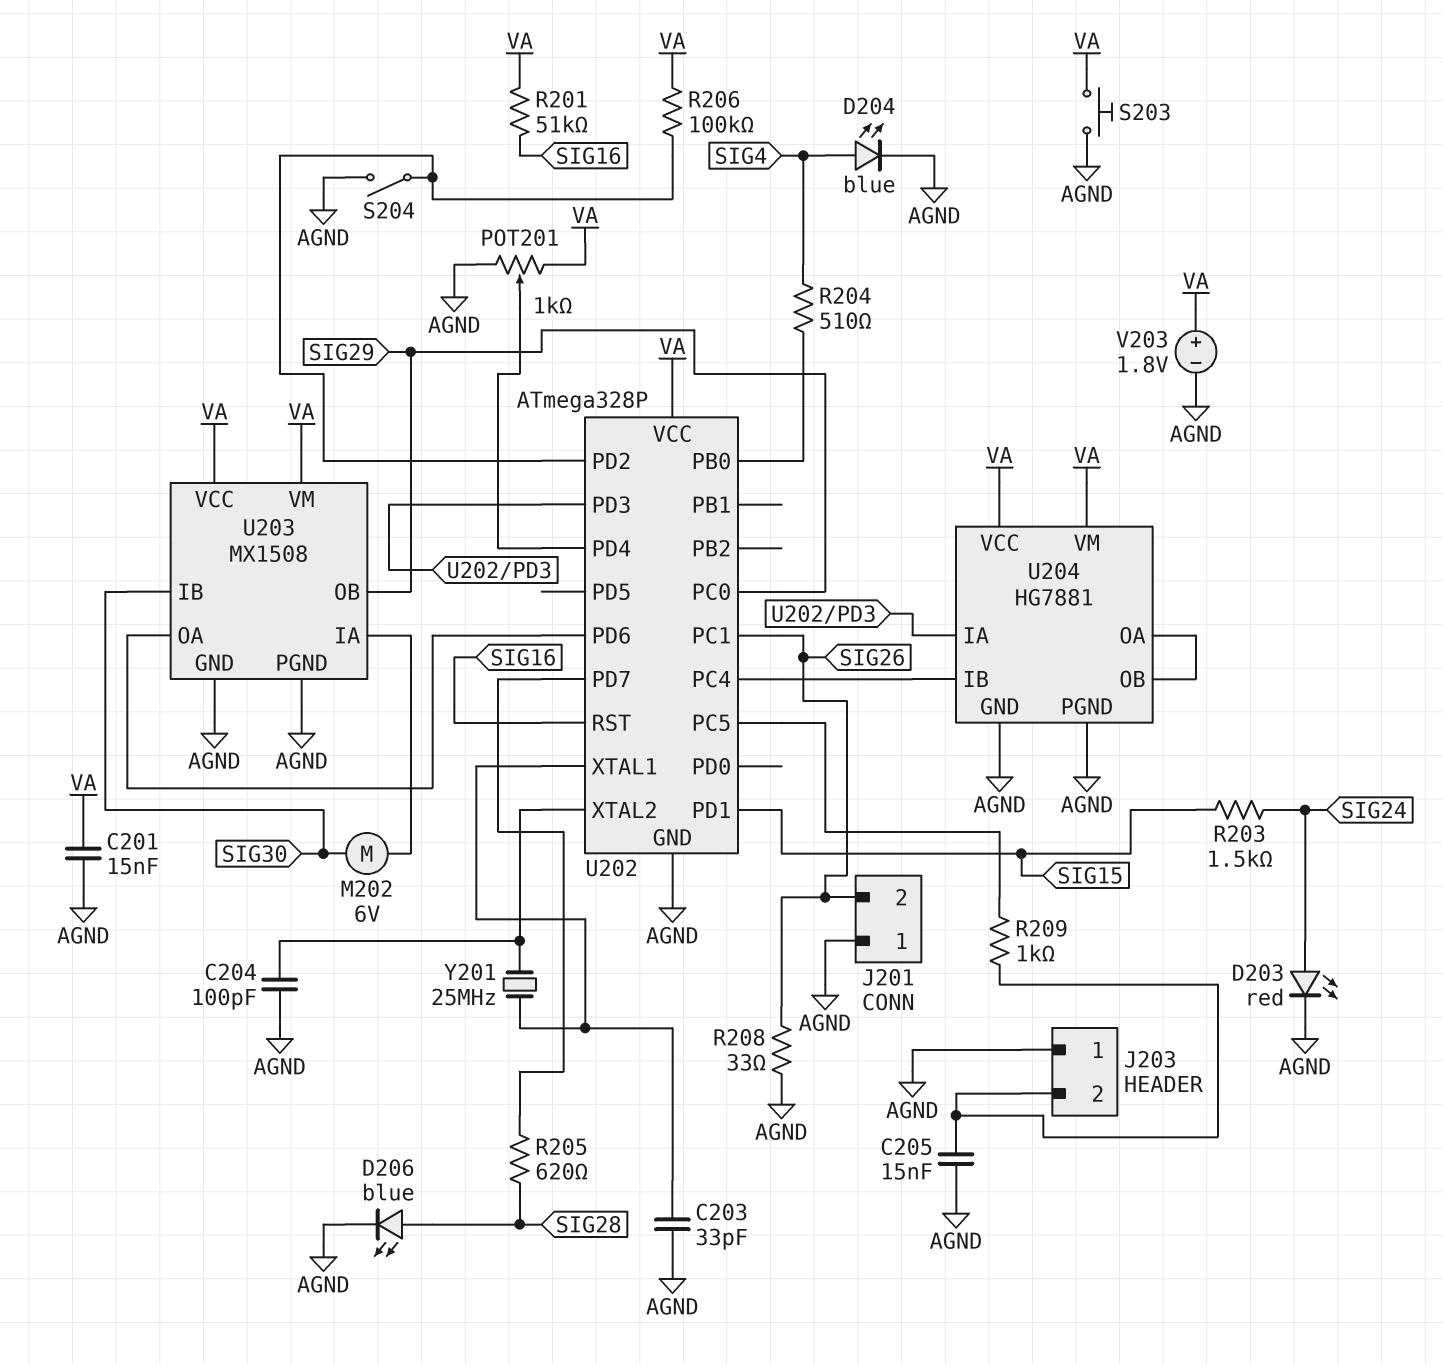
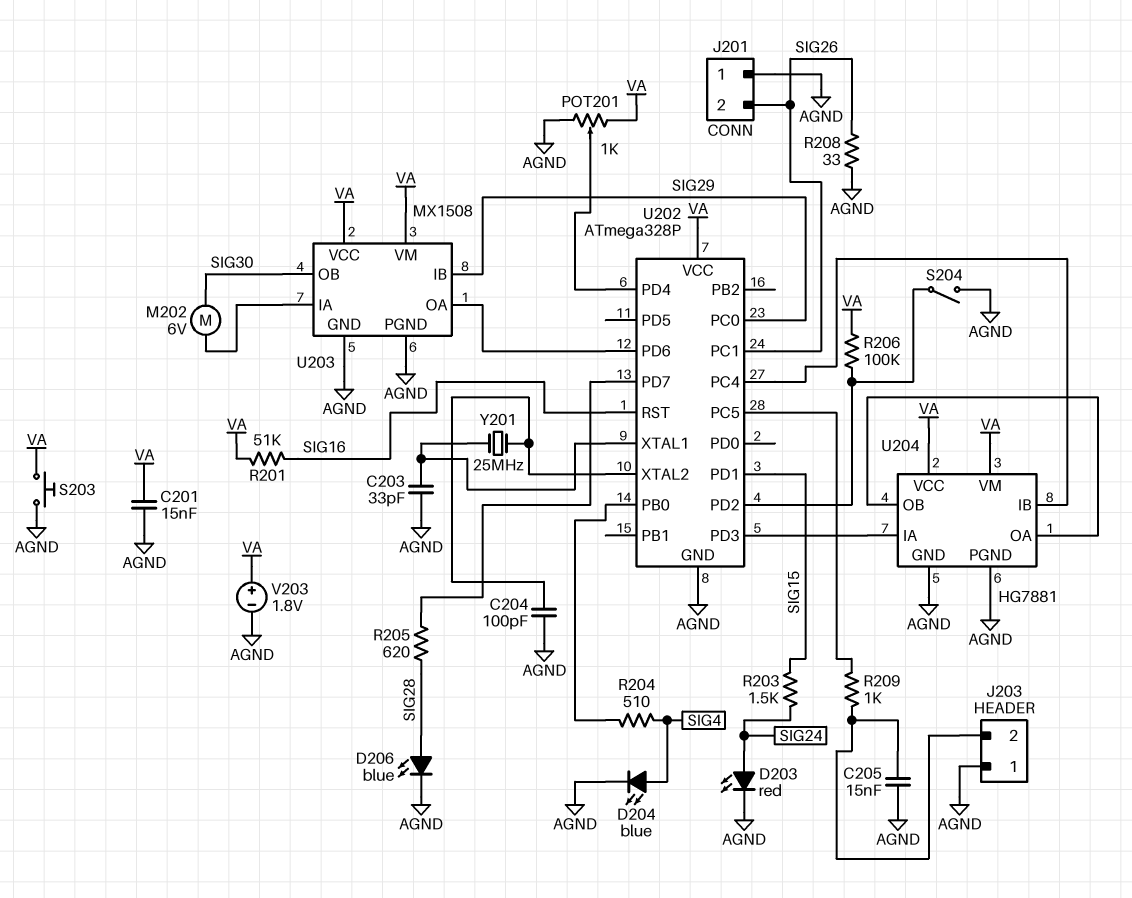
U203 pin IB: SIG30 -> SIG29
U203 pin OB: SIG29 -> SIG30

